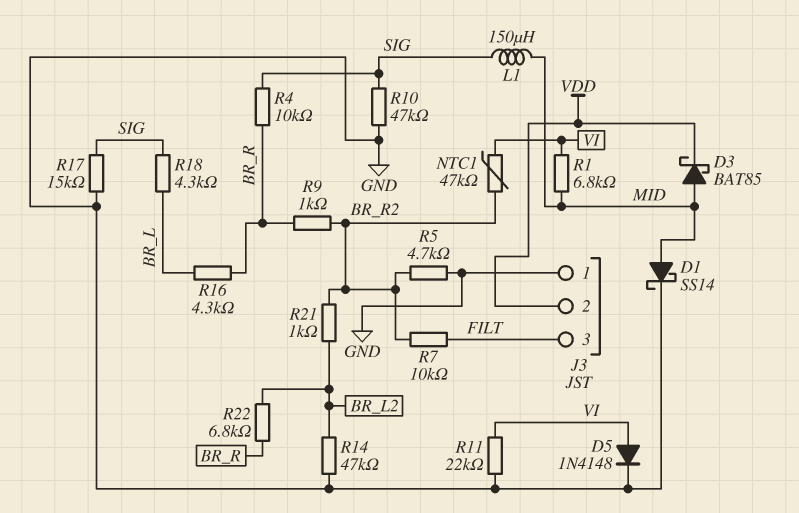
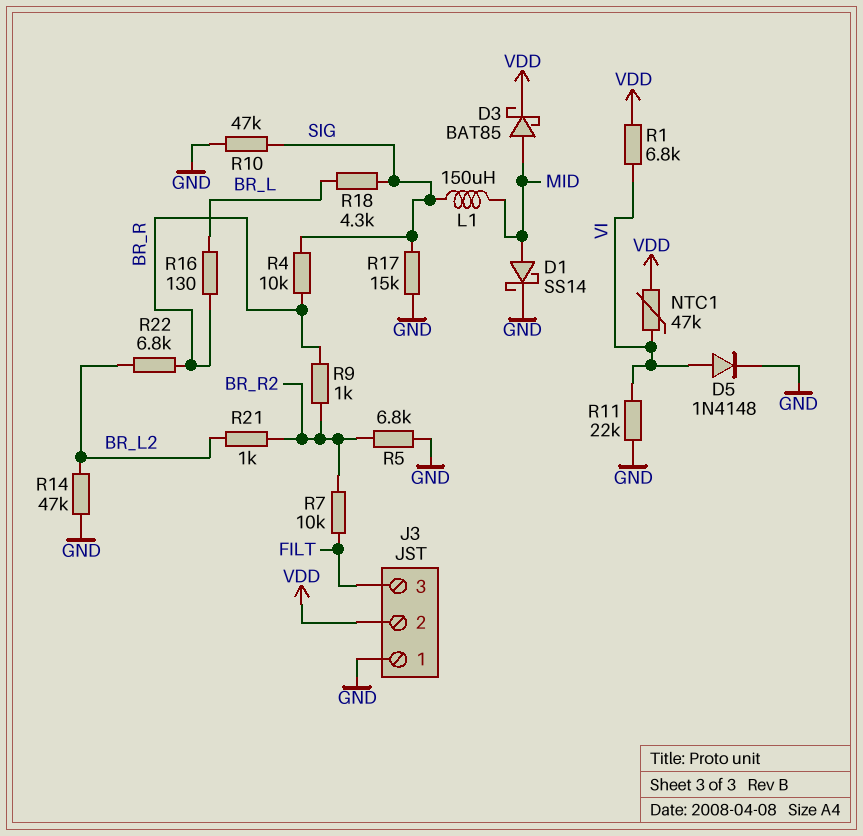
NTC1: 47k (BR_R2, VI) -> 47k (VDD, VI)
R1: 6.8k (MID, VI) -> 6.8k (VDD, VI)
R5: 4.7k (BR_R2, GND) -> 6.8k (BR_R2, GND)
R16: 4.3k (BR_L, BR_R) -> 130 (BR_L, BR_R)

